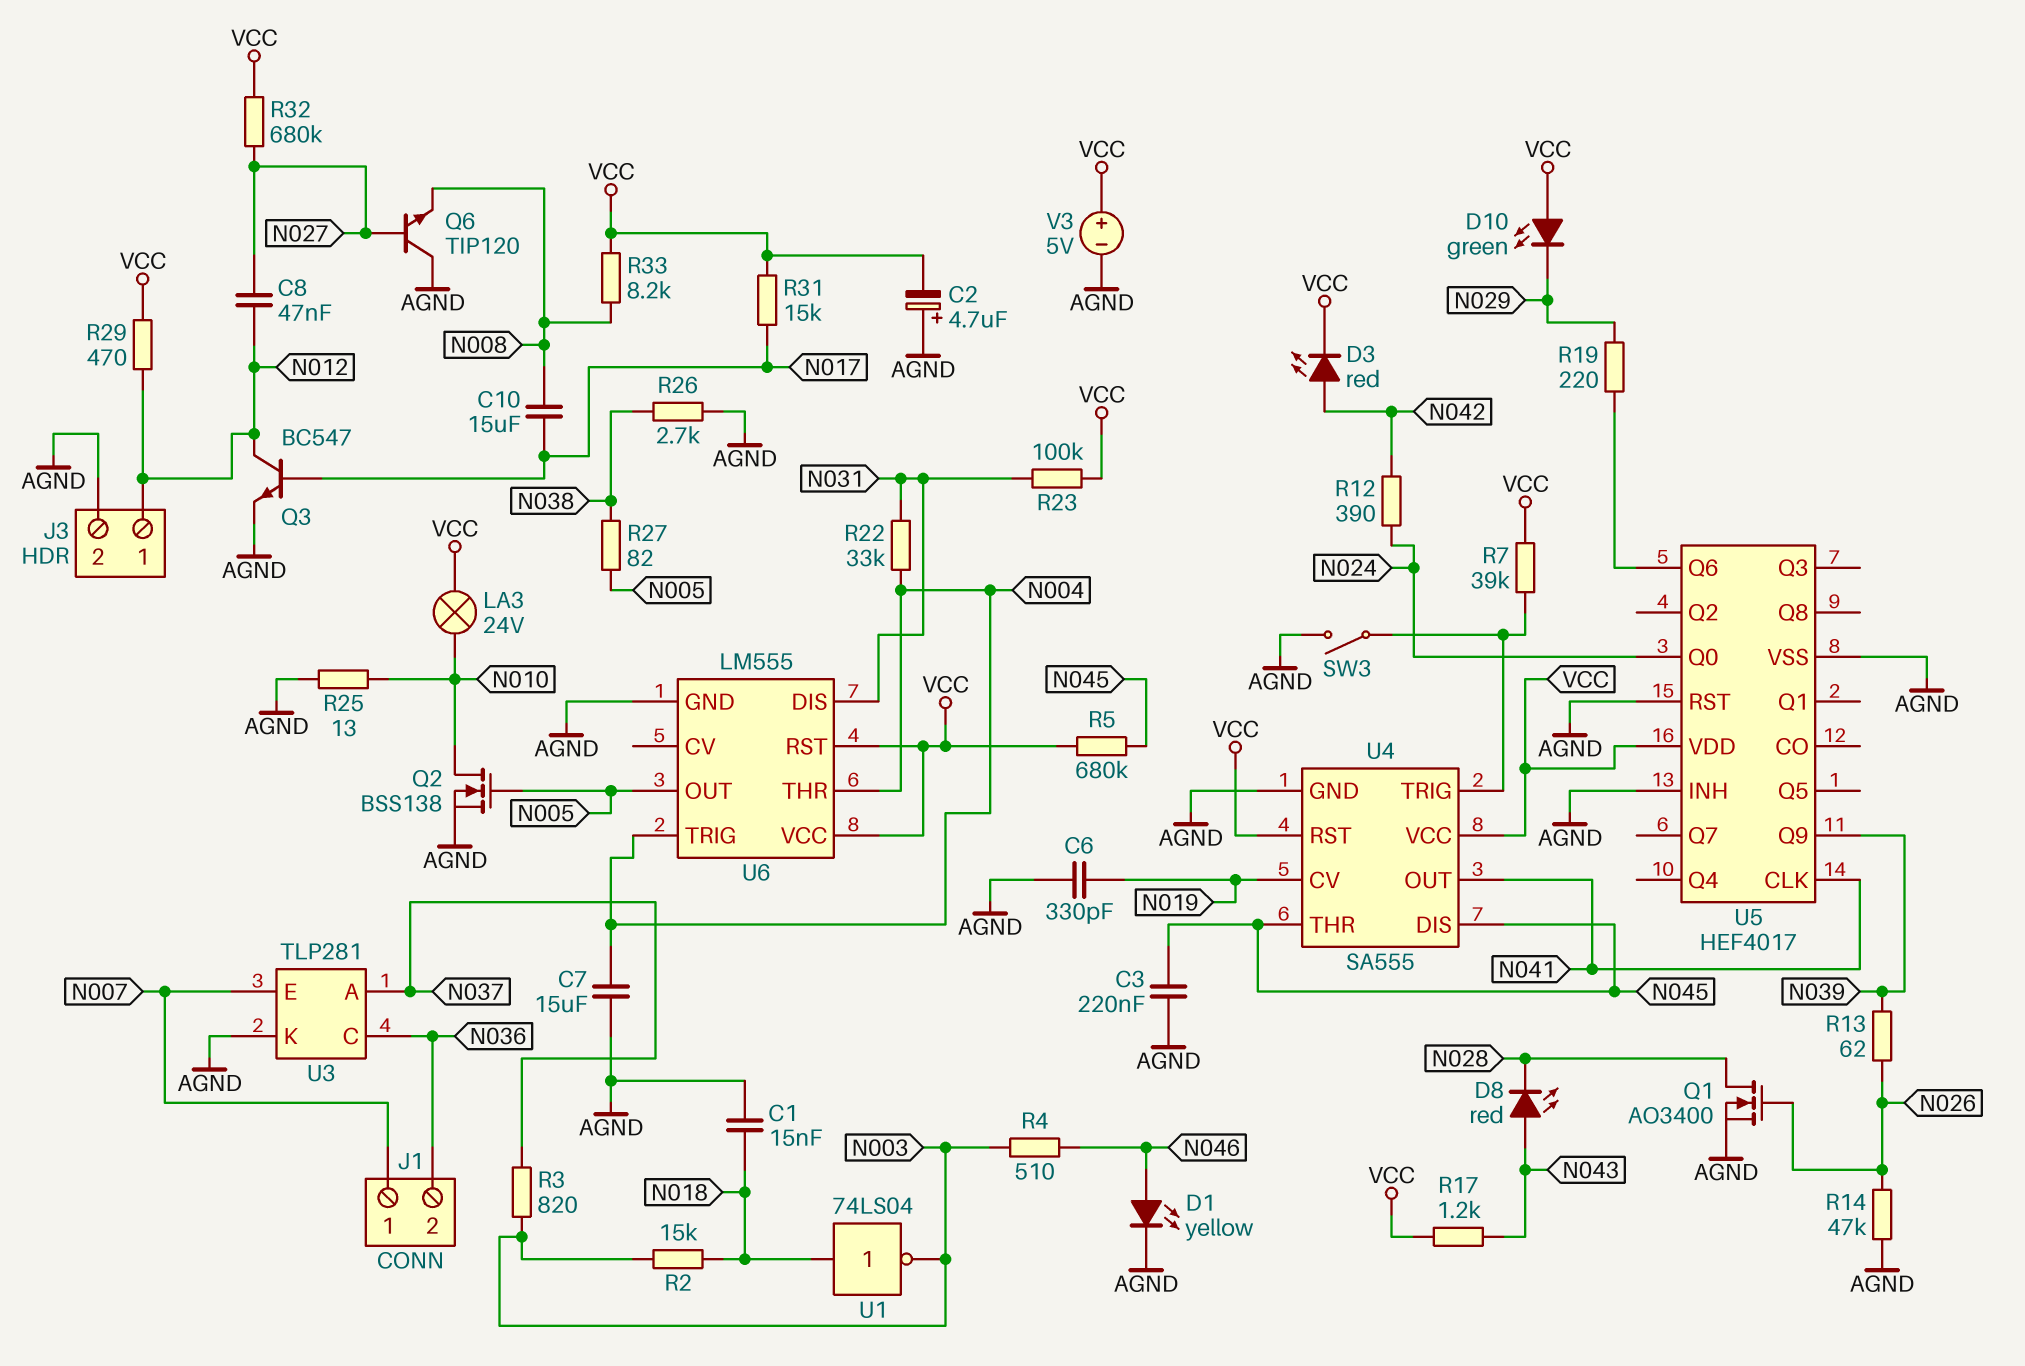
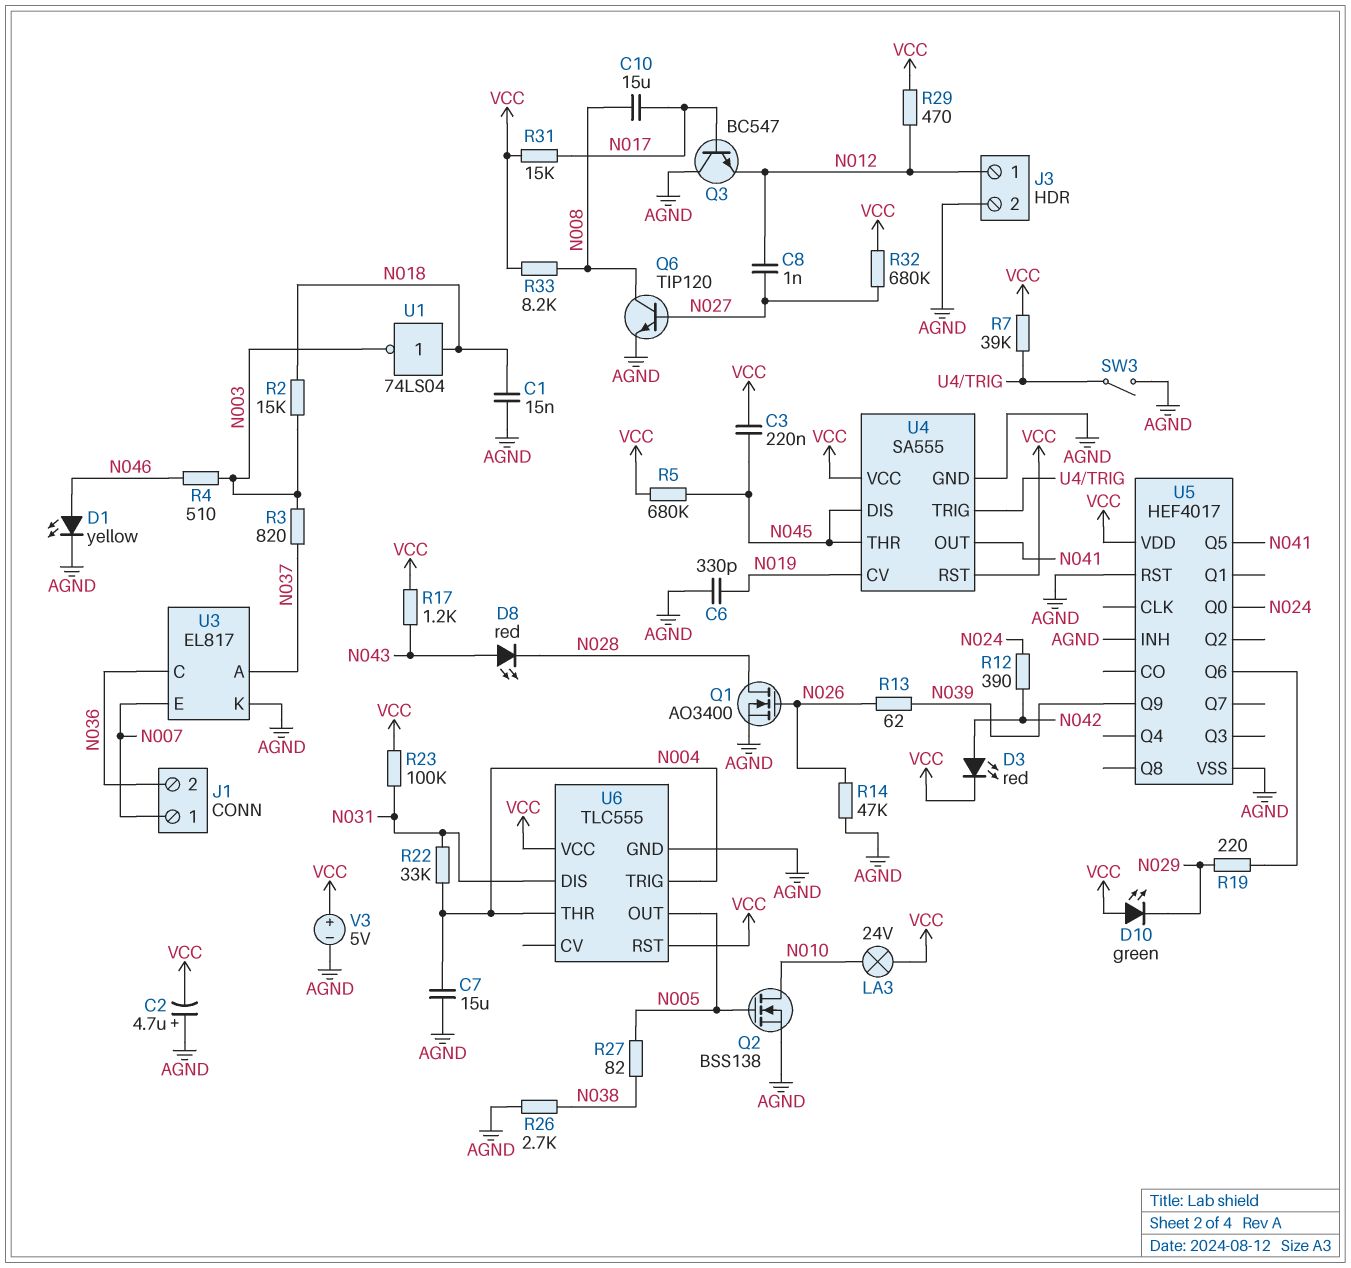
C3: 220nF (AGND, N045) -> 220nF (N045, VCC)
C8: 47nF (N012, N027) -> 1nF (N012, N027)
Q3: NPN BC547 (B N017, C N012, E AGND) -> NPN BC547 (B N017, C AGND, E N012)
Q6: NPN TIP120 (B N027, C AGND, E N008) -> NPN TIP120 (B N027, C N008, E AGND)
R25: 13 (AGND, N010) -> none
U3: TLP281 -> EL817
U5 pin CLK: N041 -> none
U5 pin Q5: none -> N041
U6: LM555 -> TLC555

